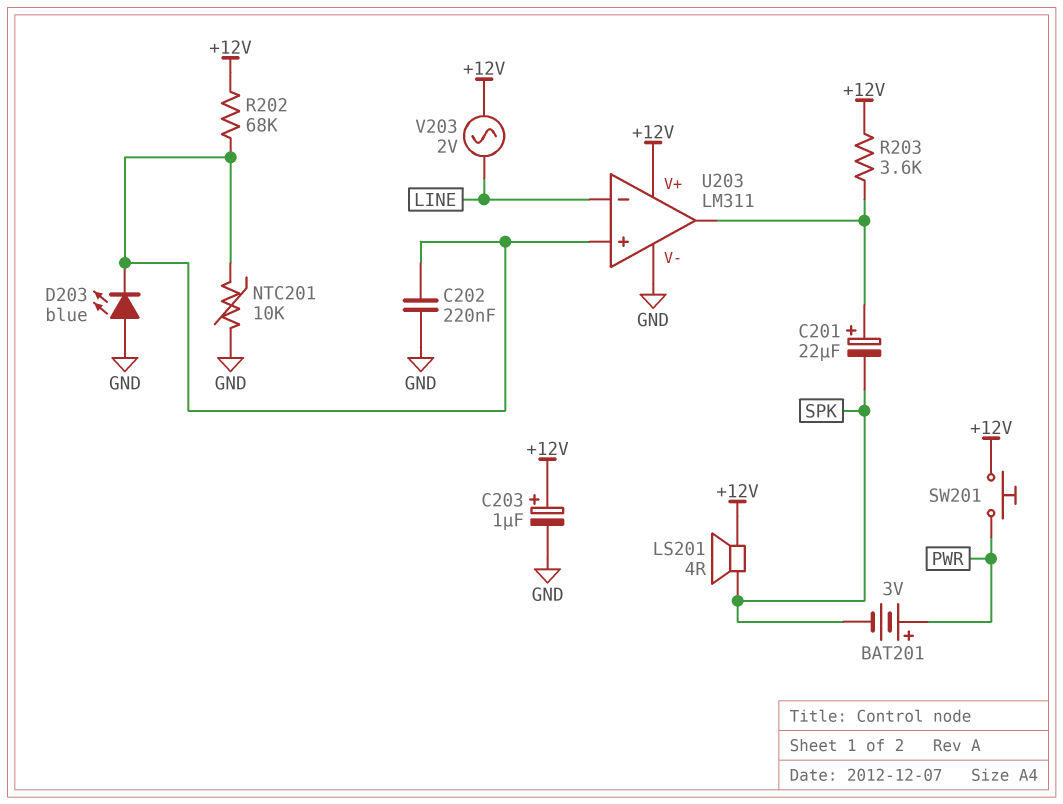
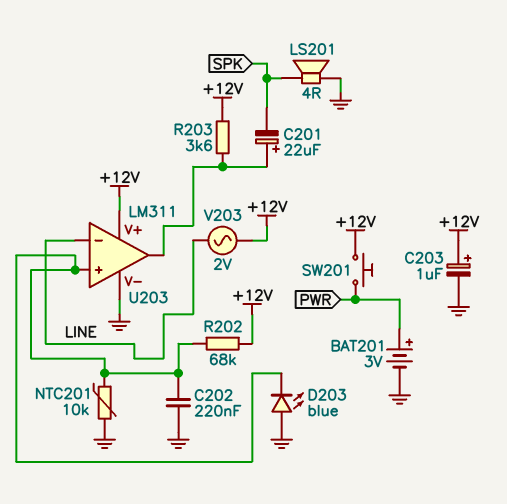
BAT201: 3V (plus PWR, minus SPK) -> 3V (plus PWR, minus GND)
LS201: speaker 4R (+12V, SPK) -> speaker 4R (GND, SPK)

